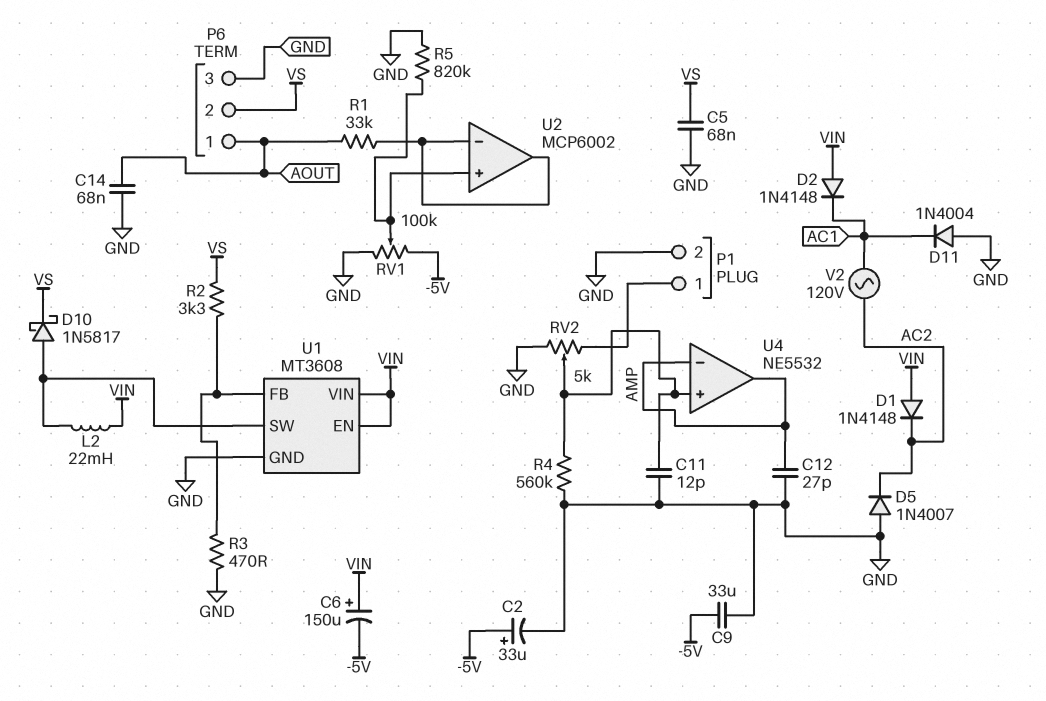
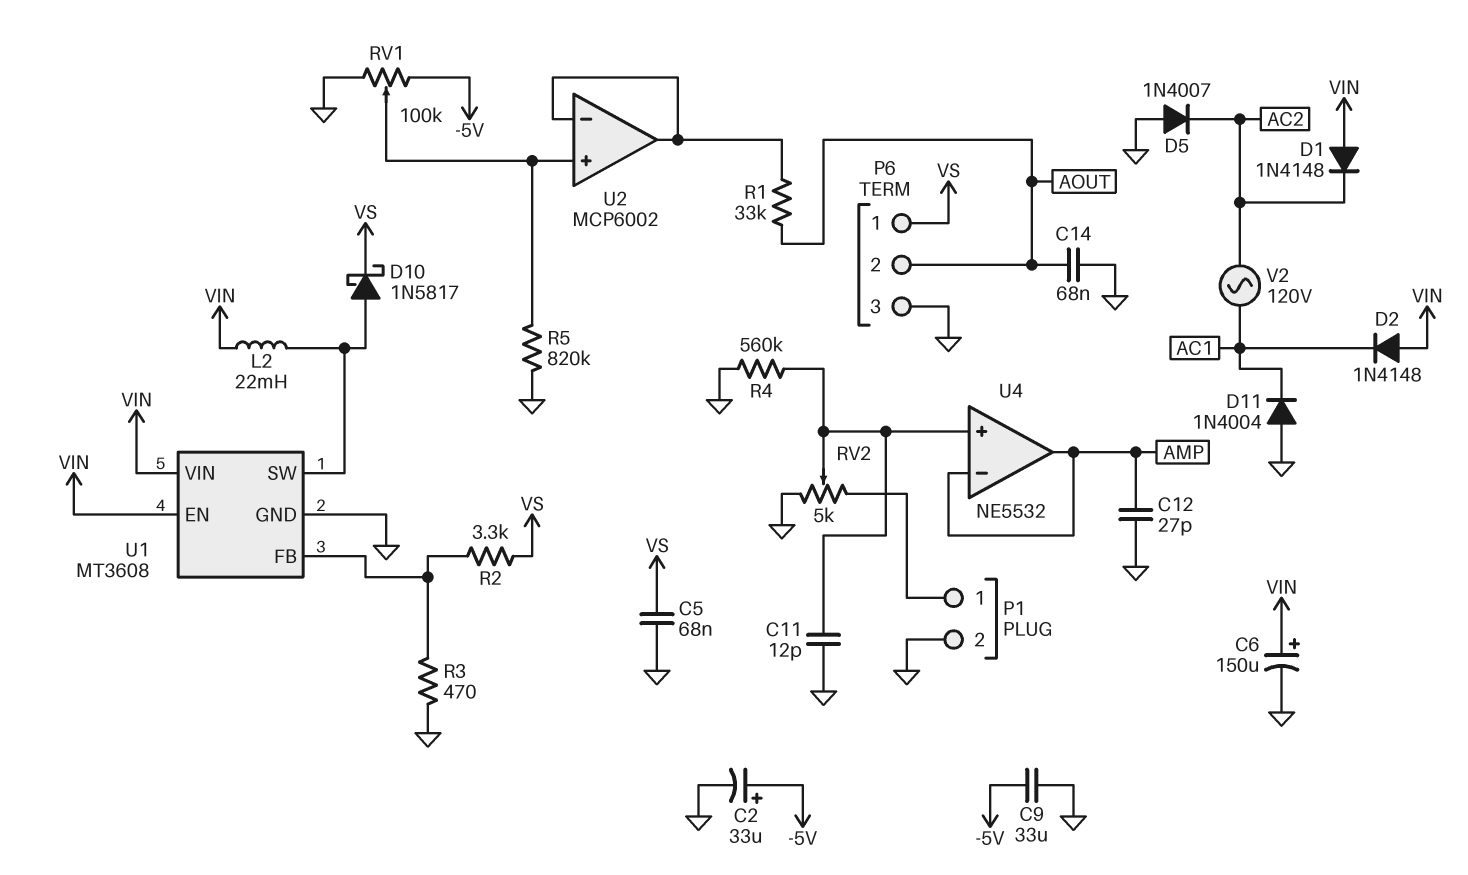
C6: 150uF (plus VIN, minus -5V) -> 150uF (plus VIN, minus GND)
P6 pin 1: AOUT -> VS
P6 pin 2: VS -> AOUT

